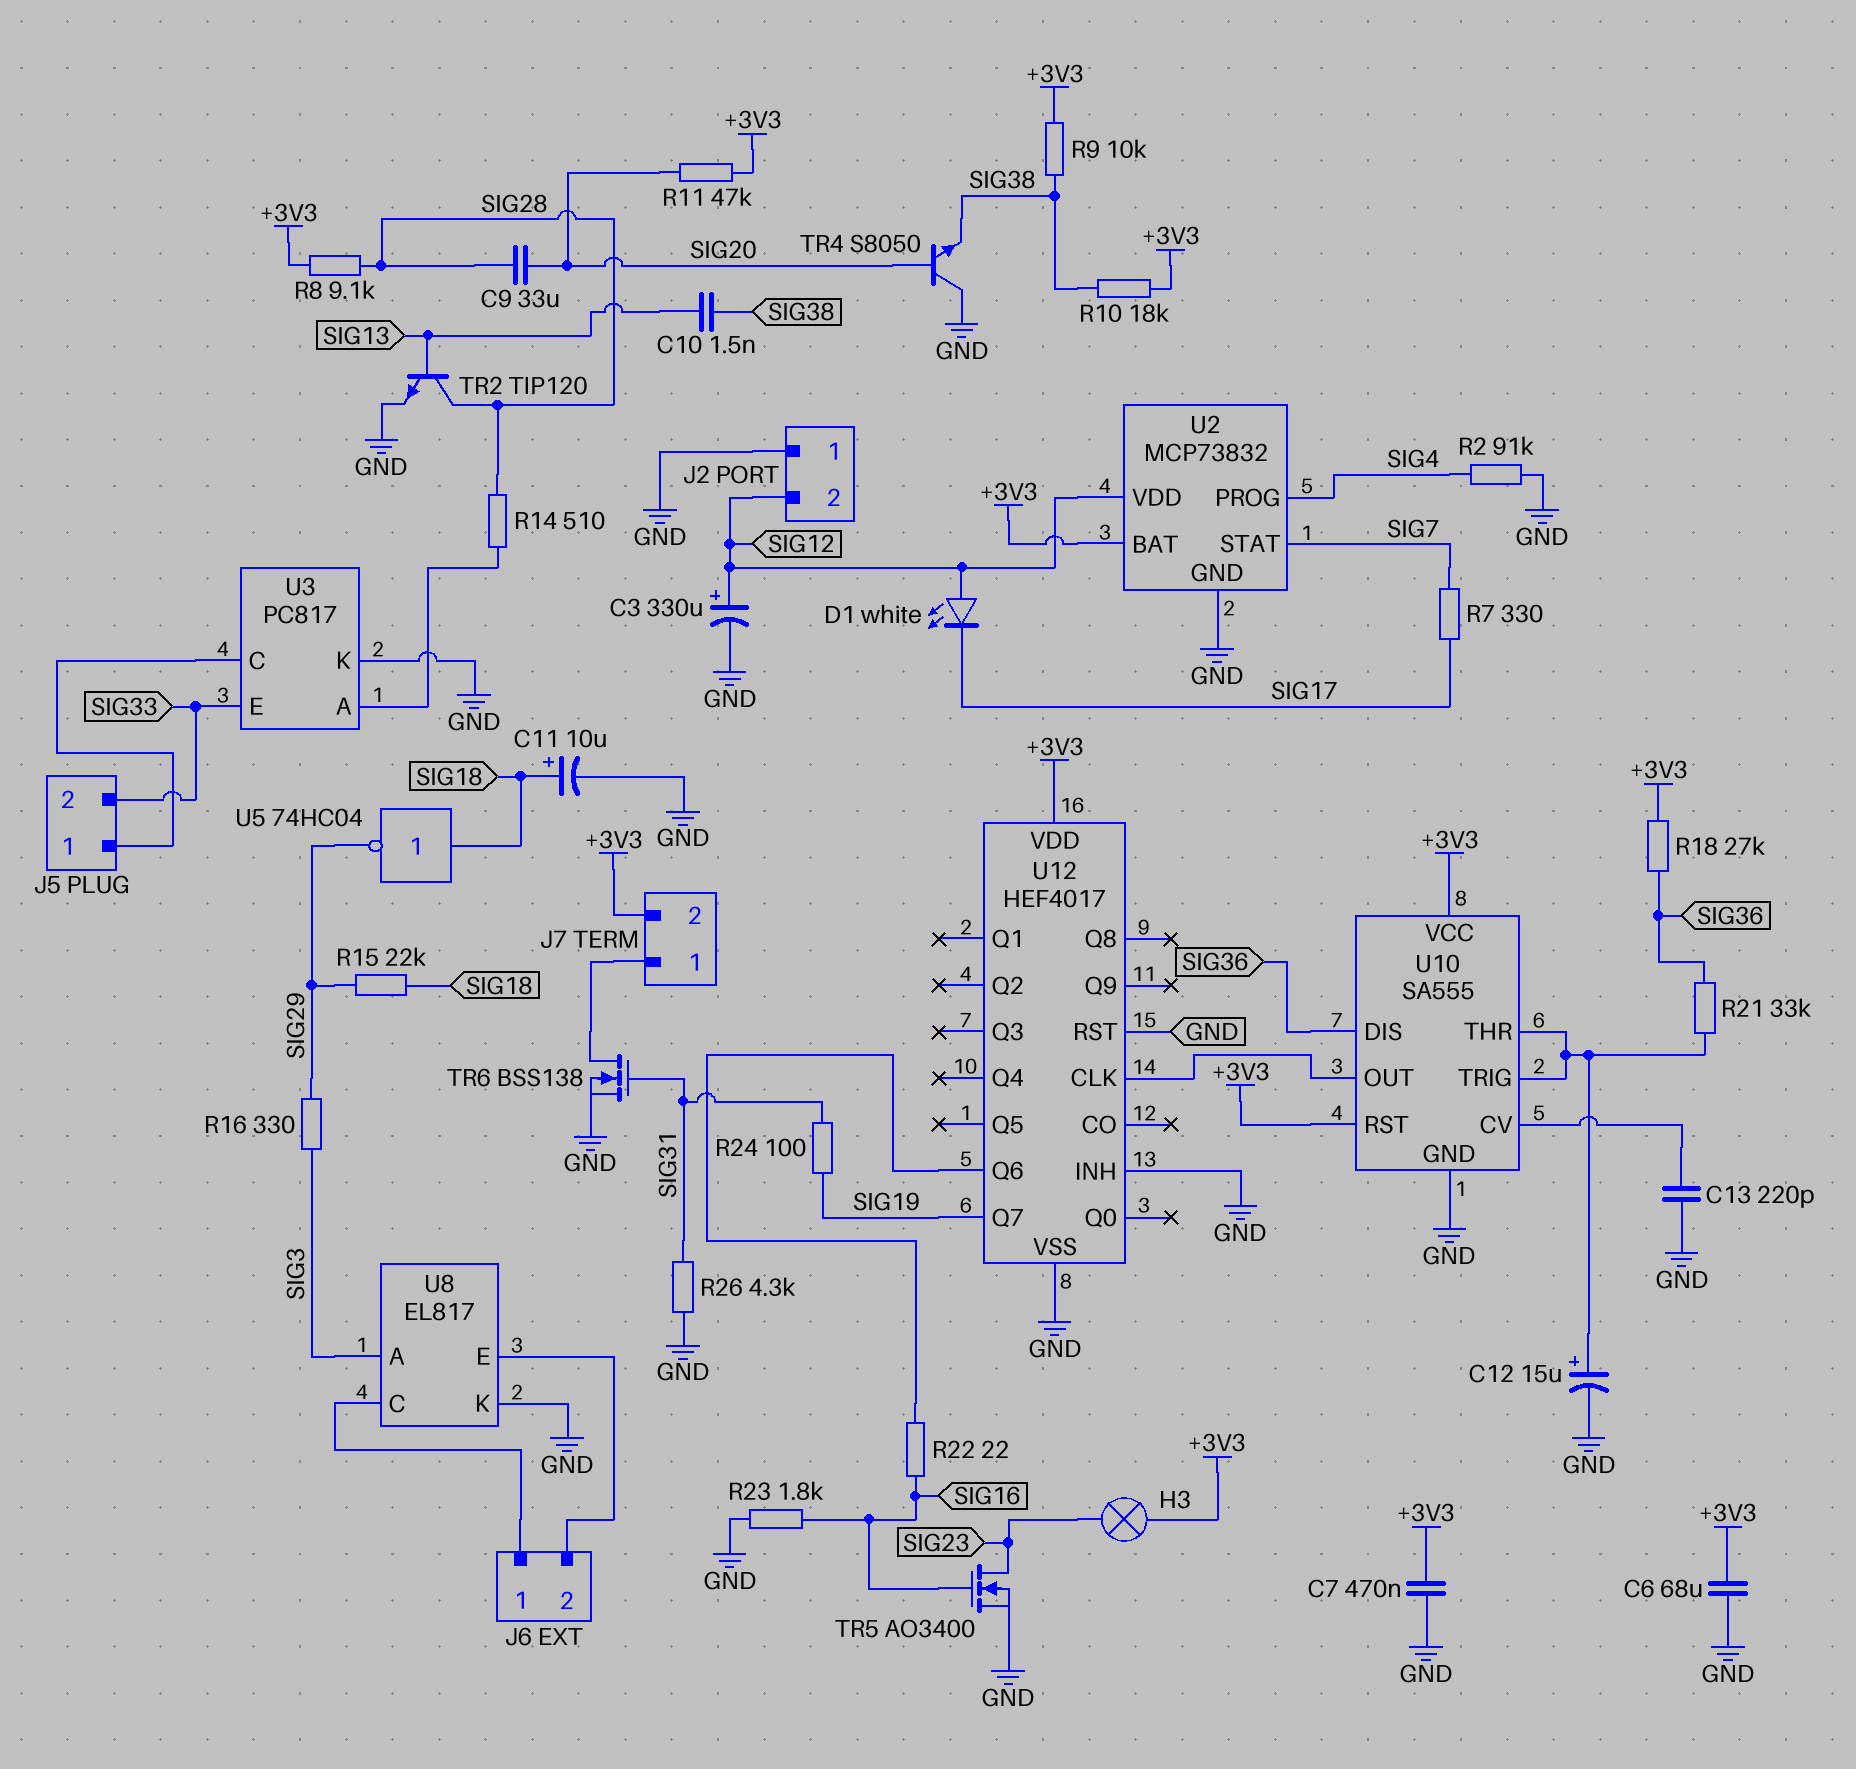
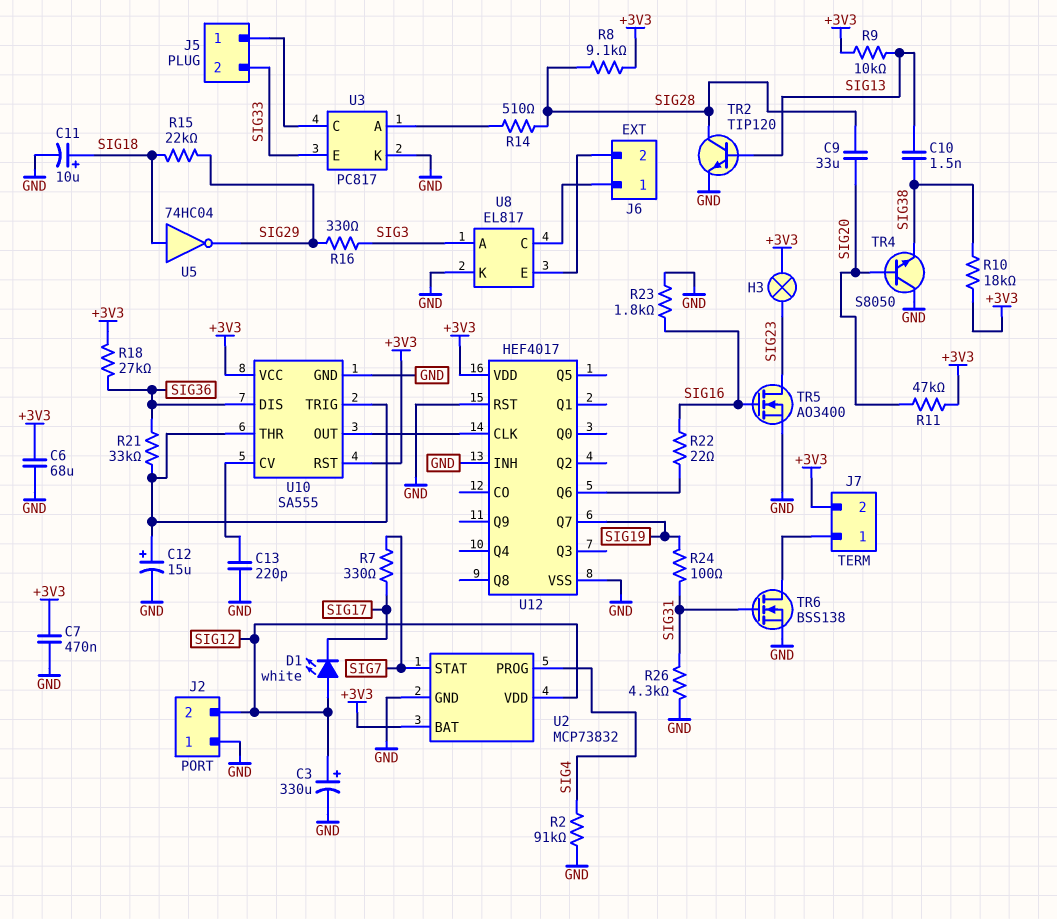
R9: 10k (+3V3, SIG38) -> 10k (+3V3, SIG13)

